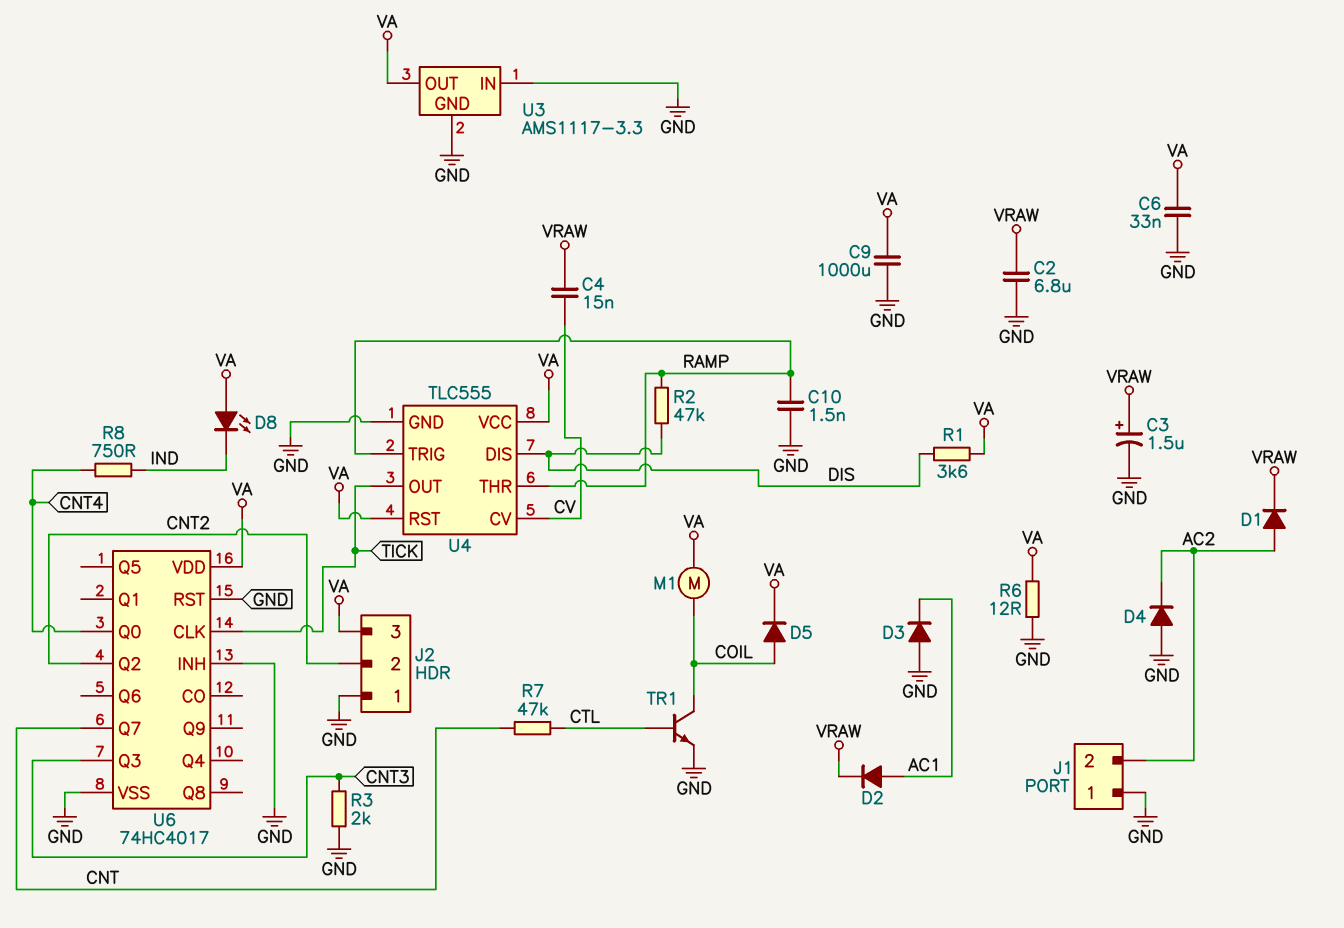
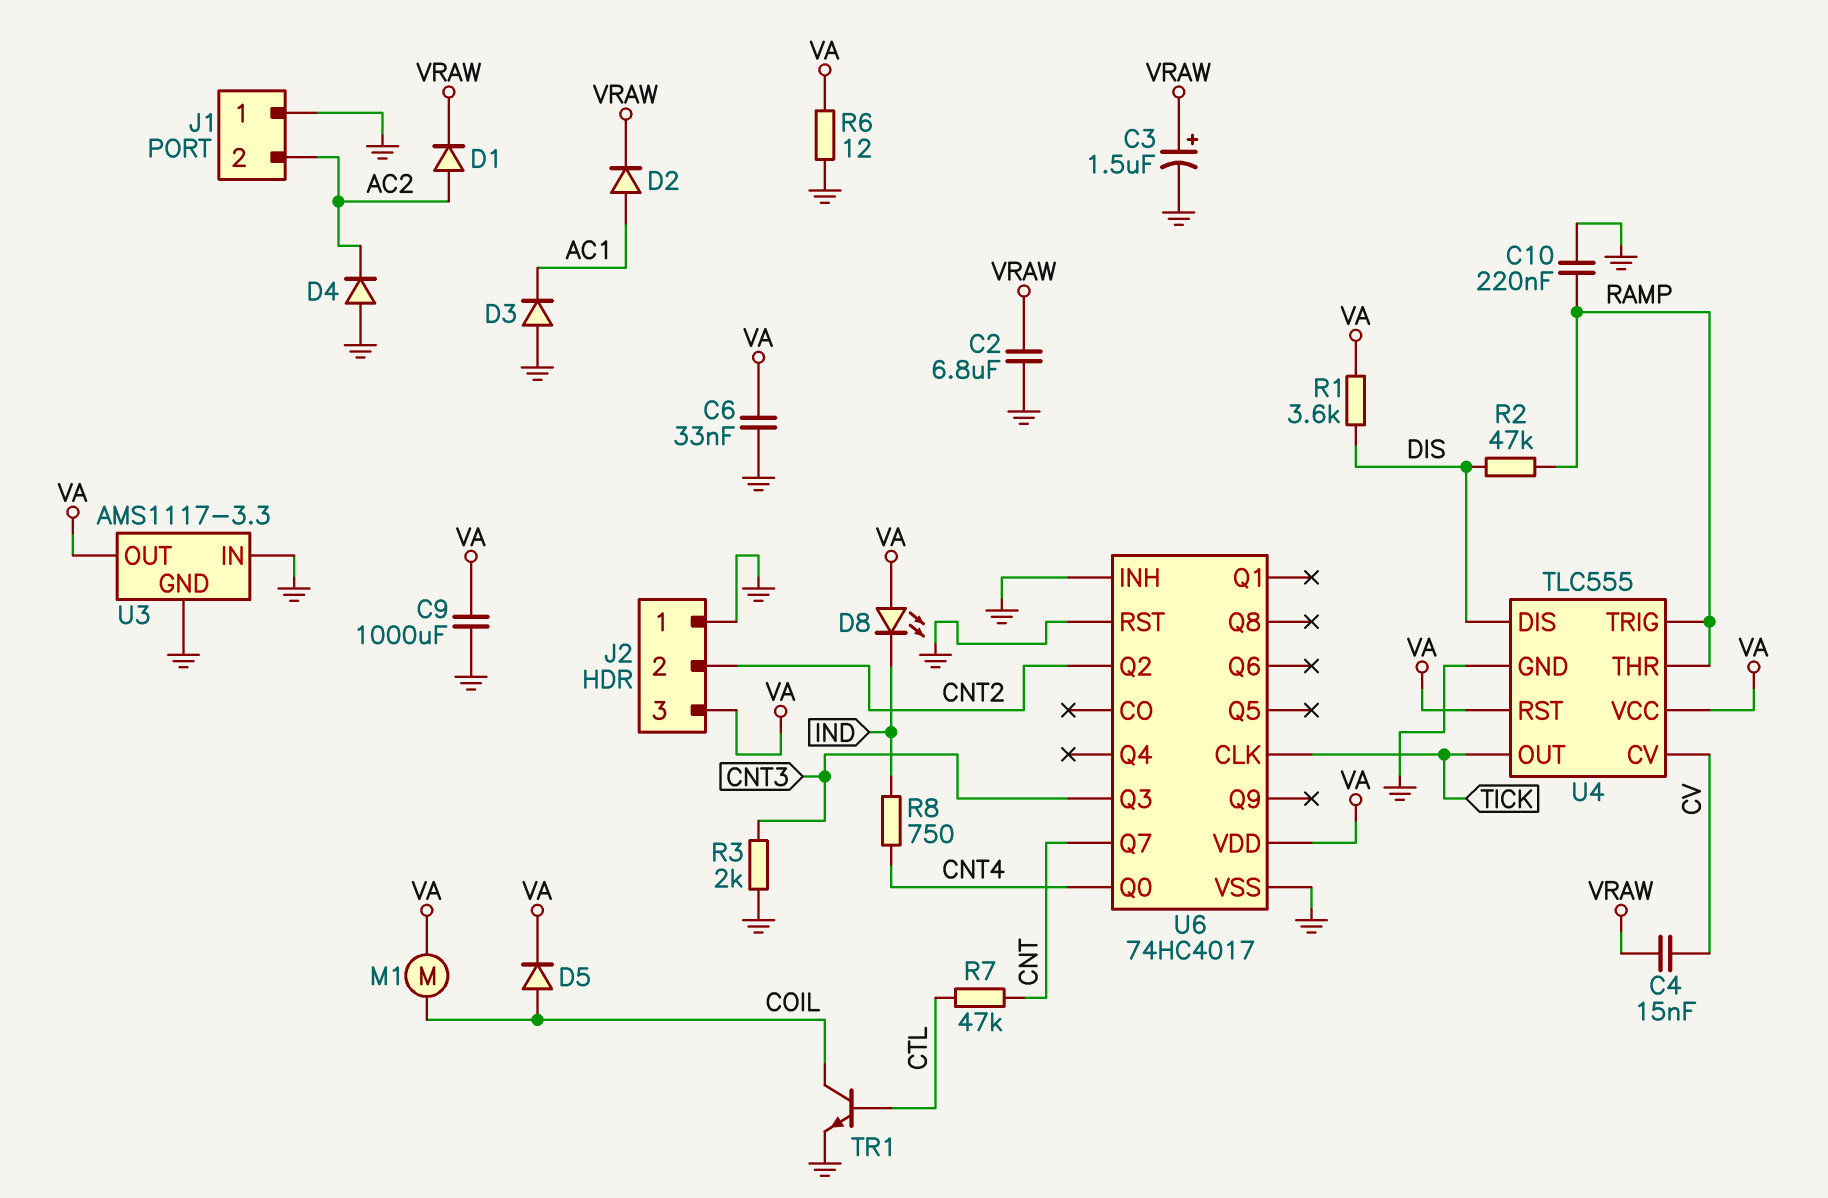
C10: 1.5nF (GND, RAMP) -> 220nF (GND, RAMP)

